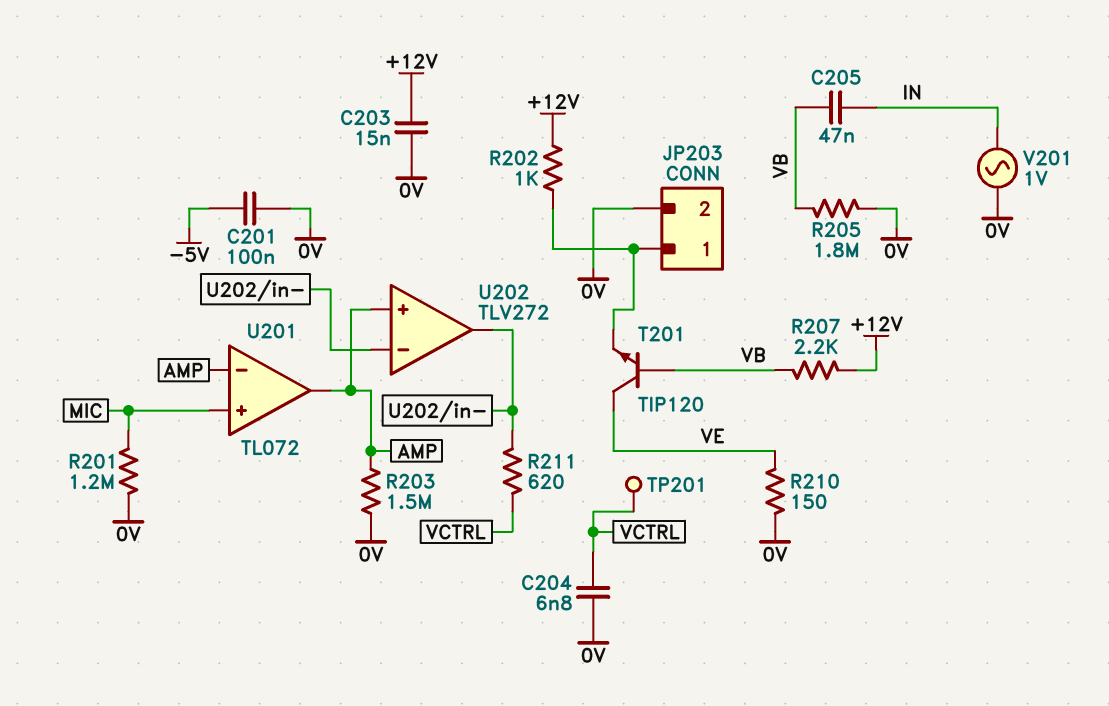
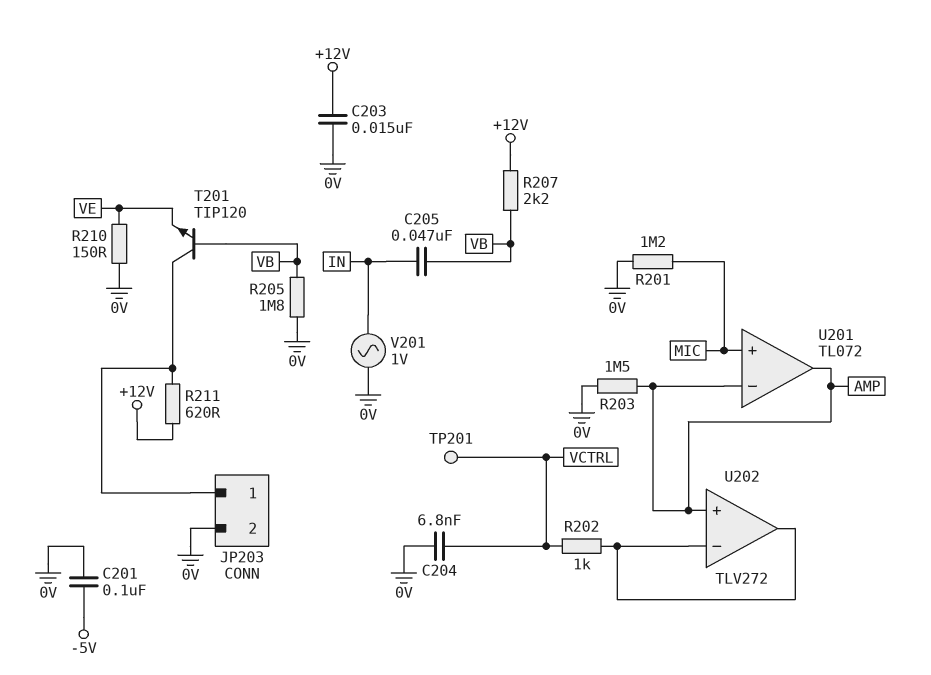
R202: 1k (+12V, JP203/1) -> 1k (U202/in-, VCTRL)
R211: 620 (U202/in-, VCTRL) -> 620 (+12V, JP203/1)
T201: NPN TIP120 (B VB, C VE, E JP203/1) -> NPN TIP120 (B VB, C JP203/1, E VE)

